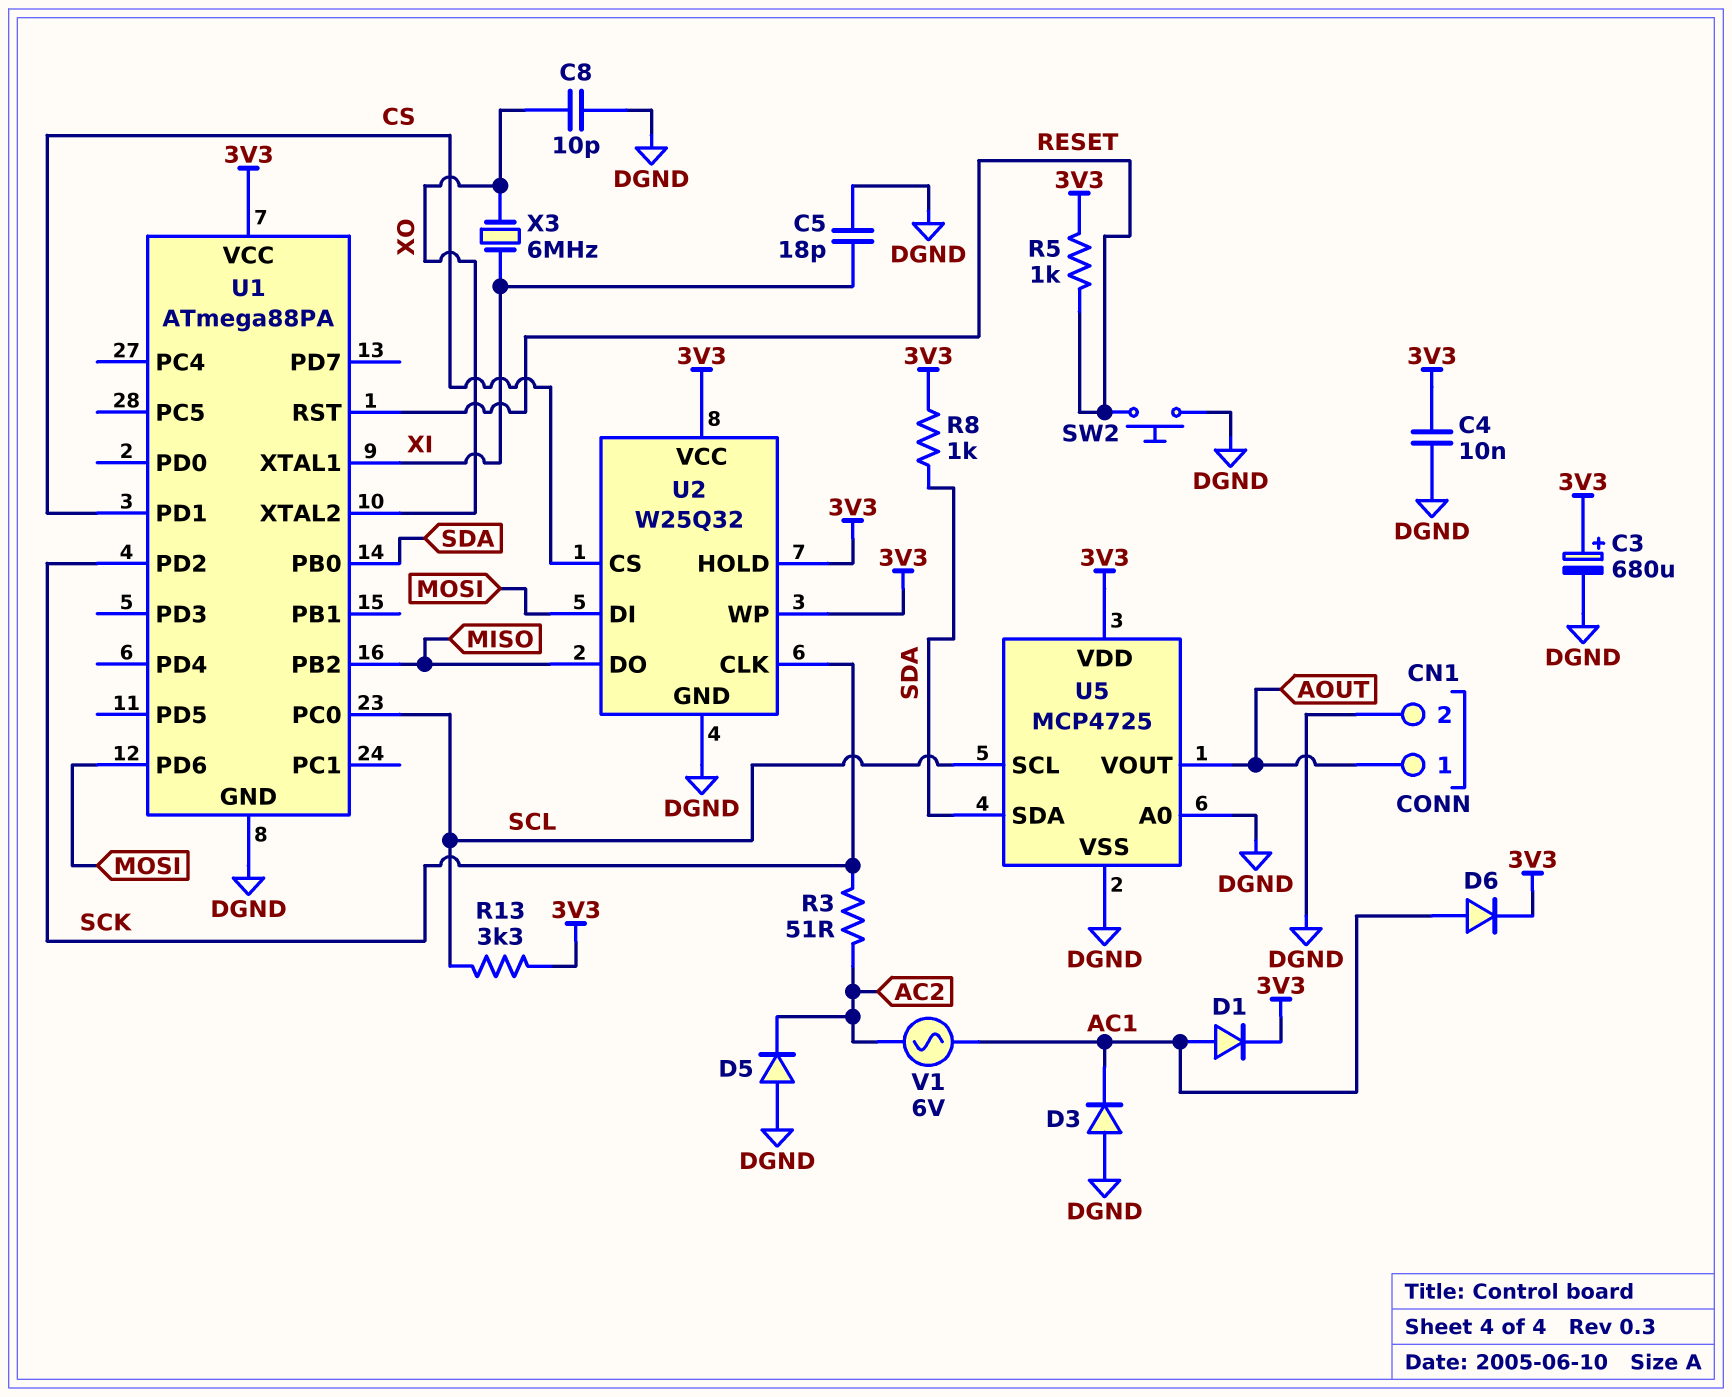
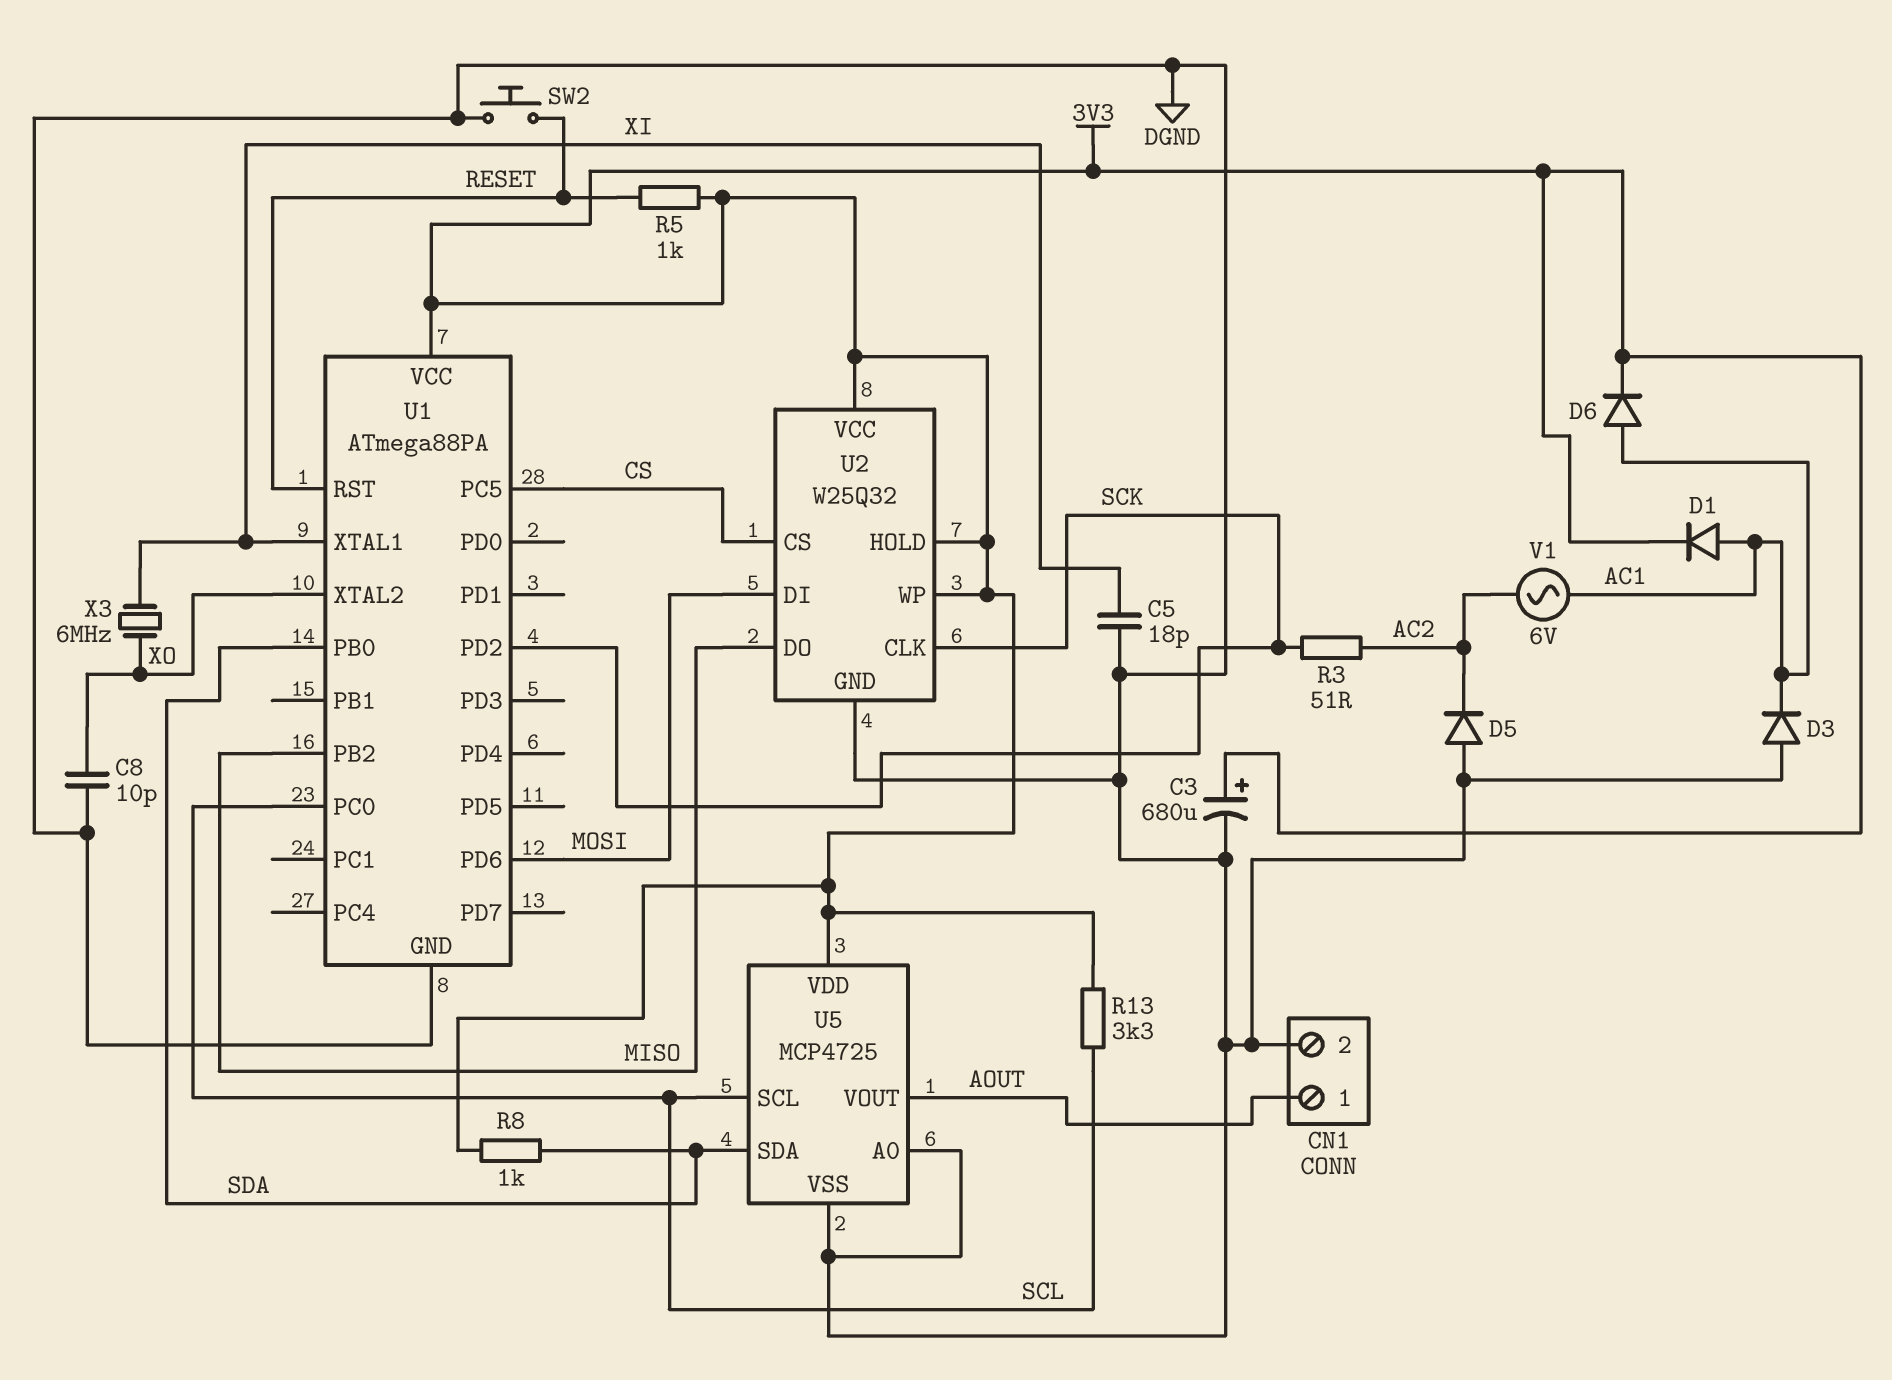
C4: 10nF (3V3, DGND) -> none
U1 pin PC5: none -> CS
U1 pin PD1: CS -> none

